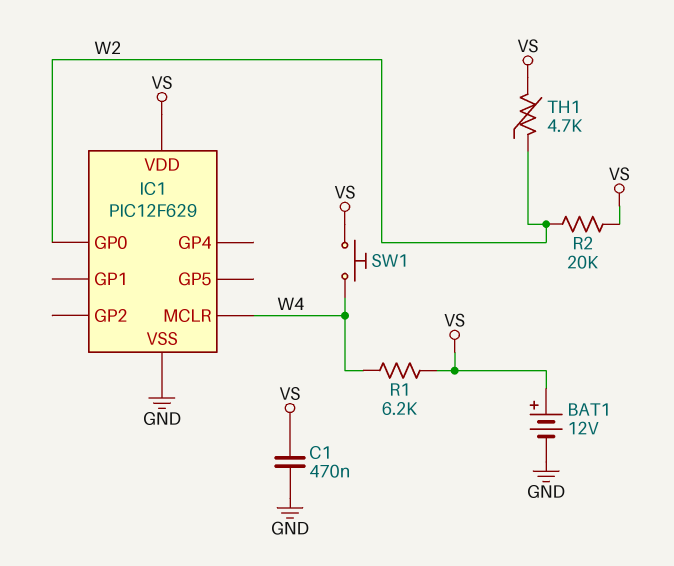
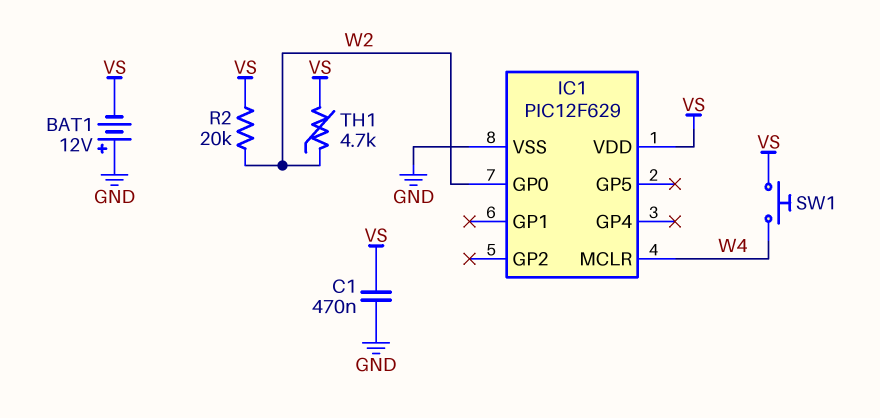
BAT1: 12V (plus VS, minus GND) -> 12V (plus GND, minus VS)
R1: 6.2k (VS, W4) -> none

